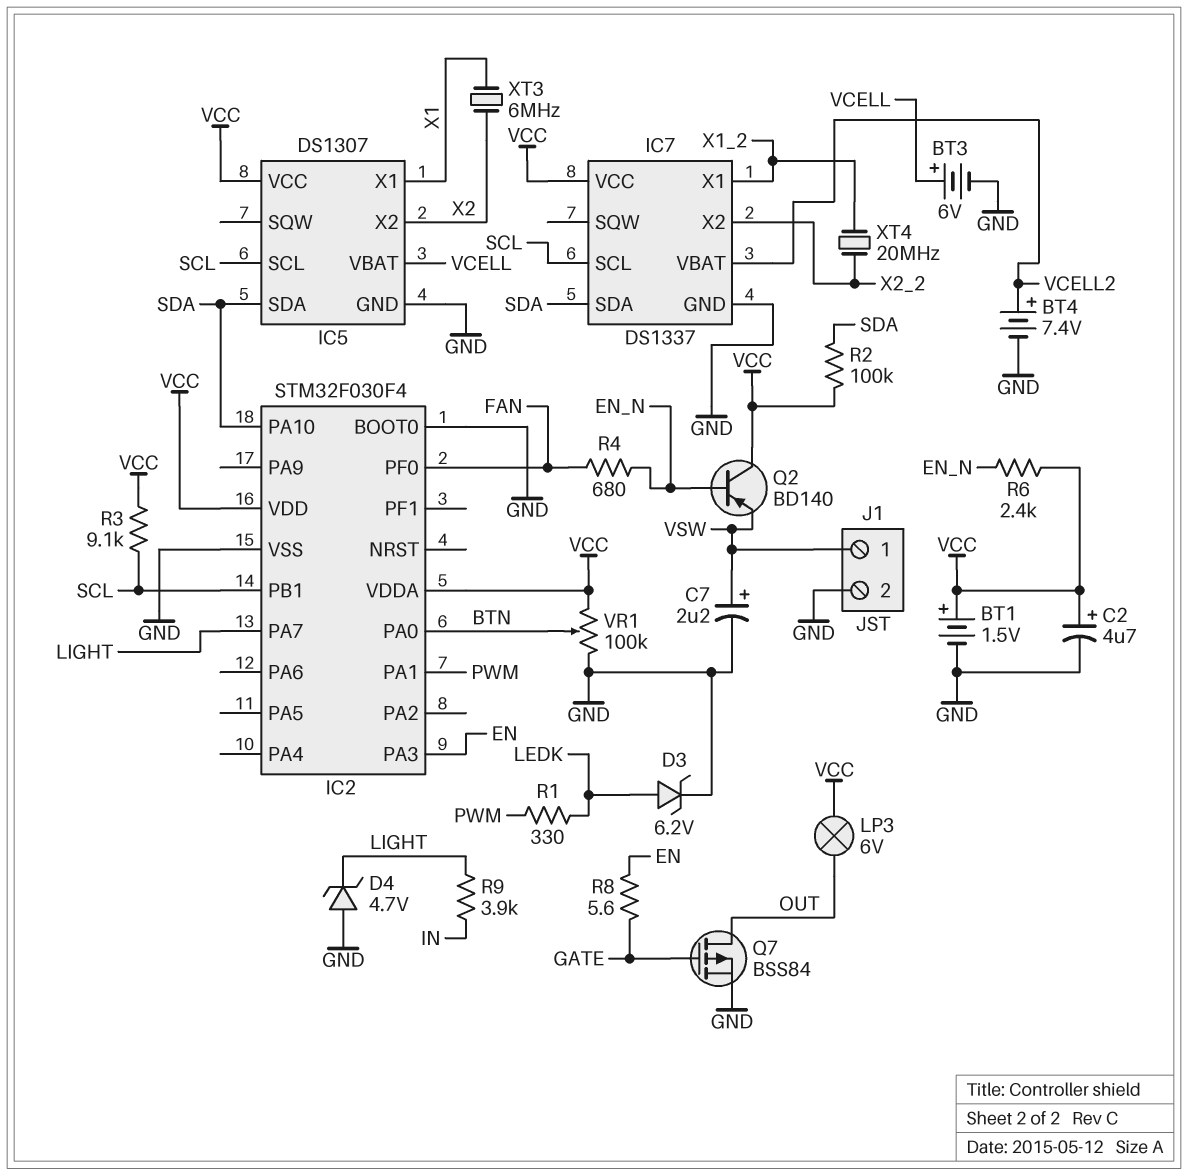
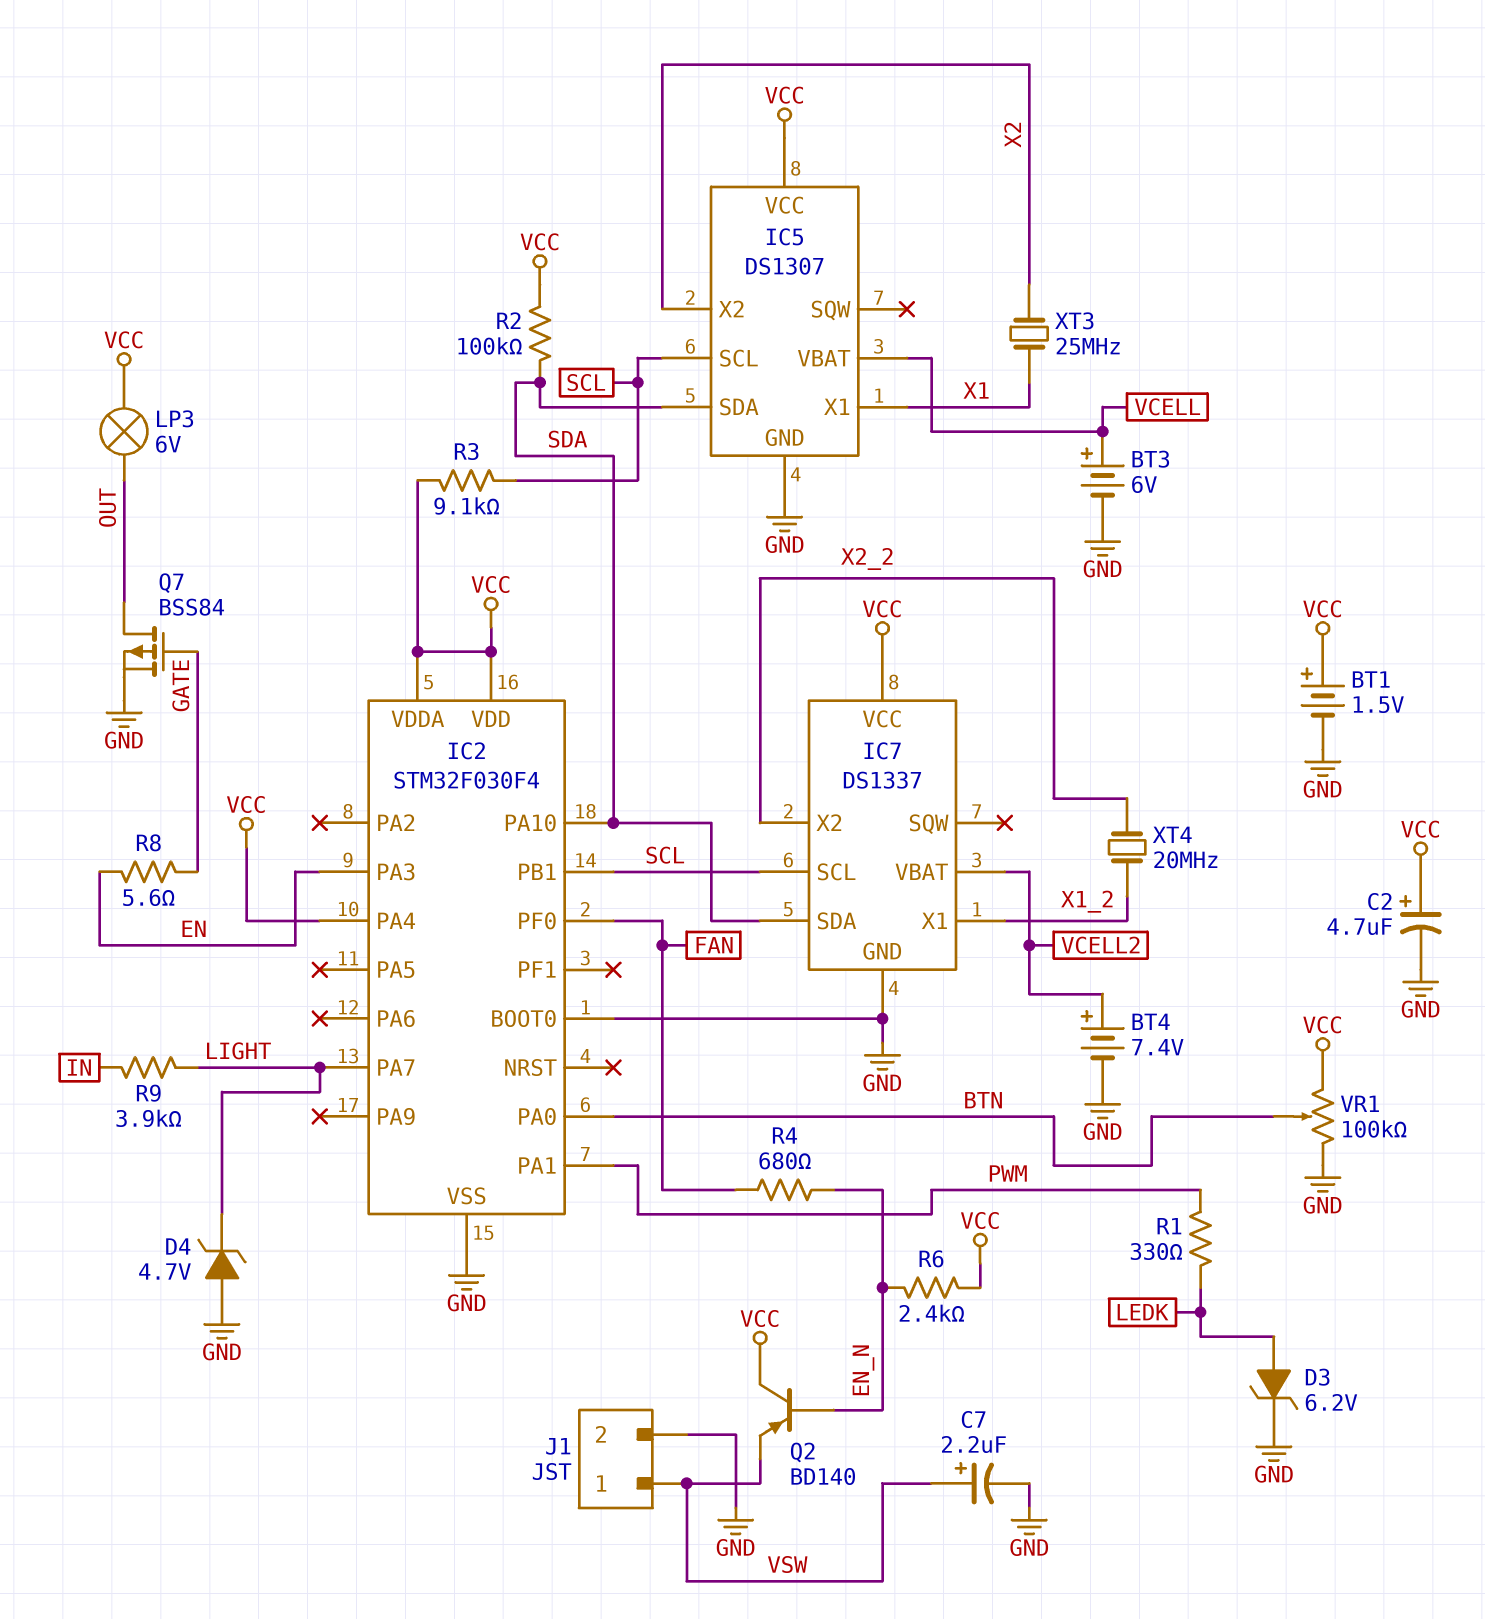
IC2 pin PA4: none -> VCC
XT3: 6MHz (X1, X2) -> 25MHz (X1, X2)

